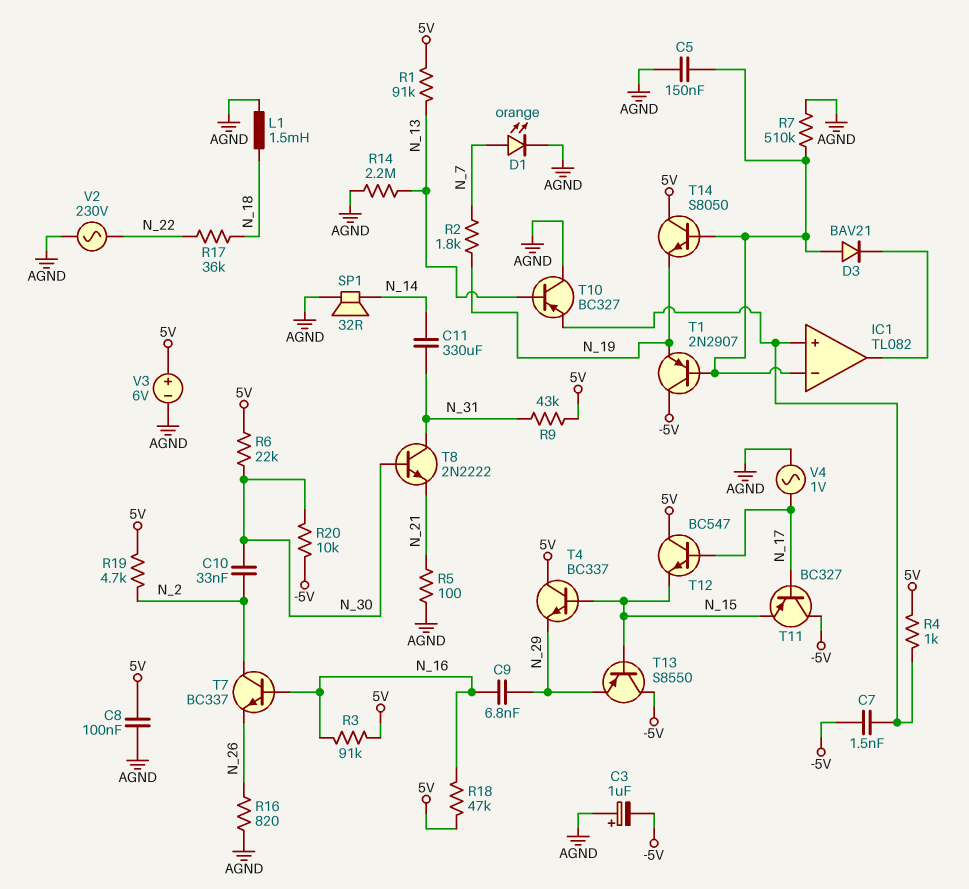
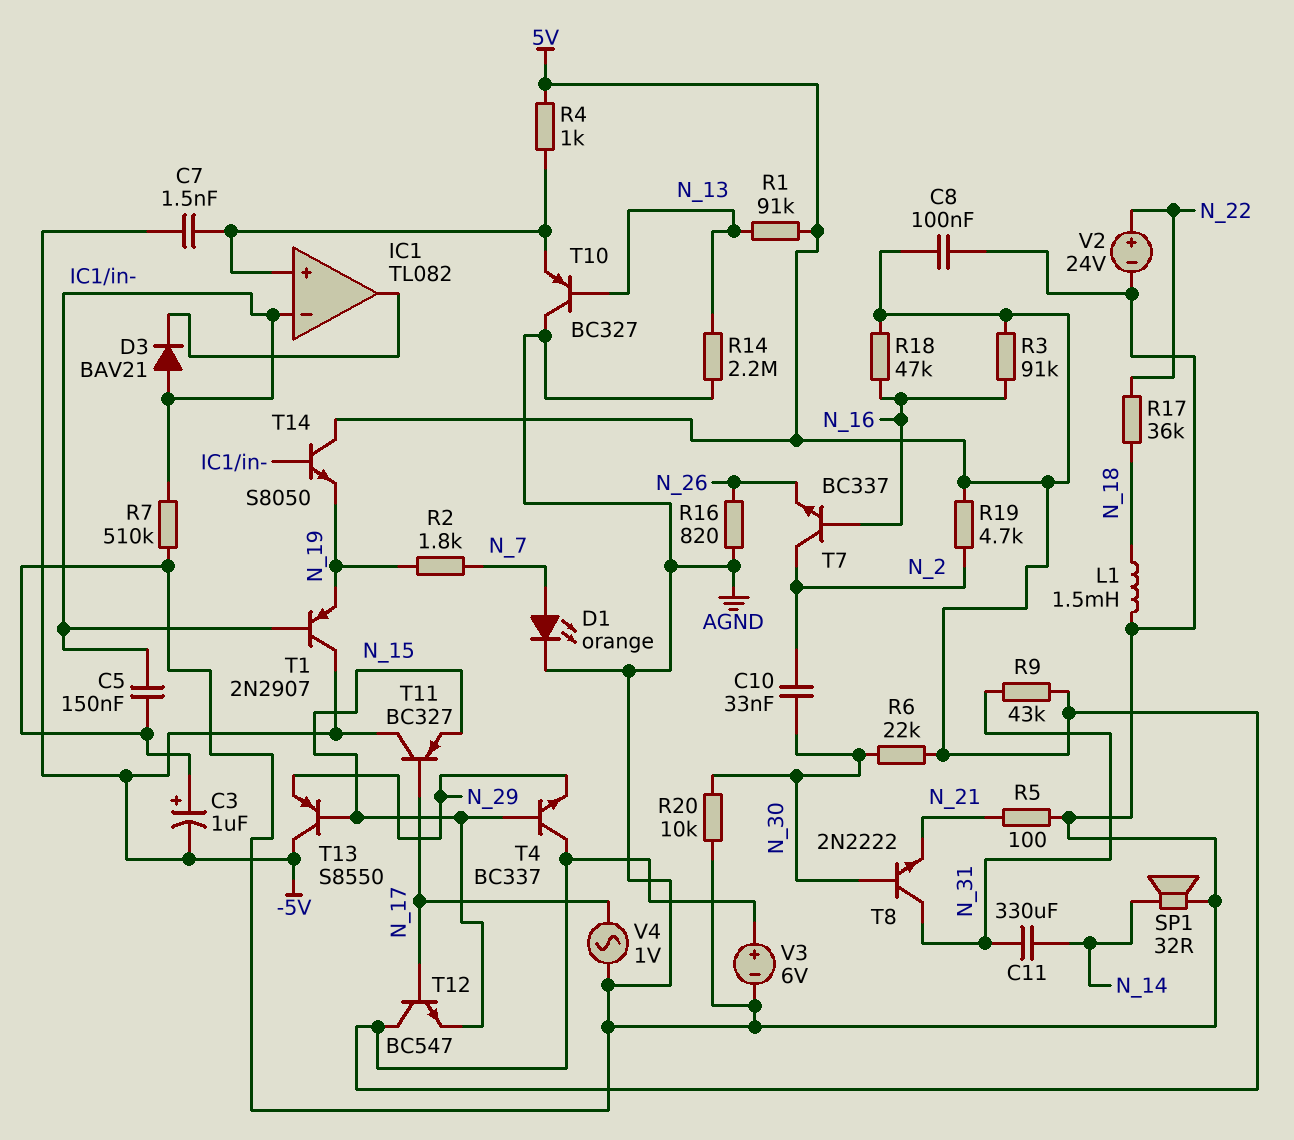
C9: 6.8nF (N_16, N_29) -> none
R20: 10k (-5V, N_30) -> 10k (AGND, N_30)
V2: AC 230V (AGND, N_22) -> 24V (plus N_22, minus AGND)

